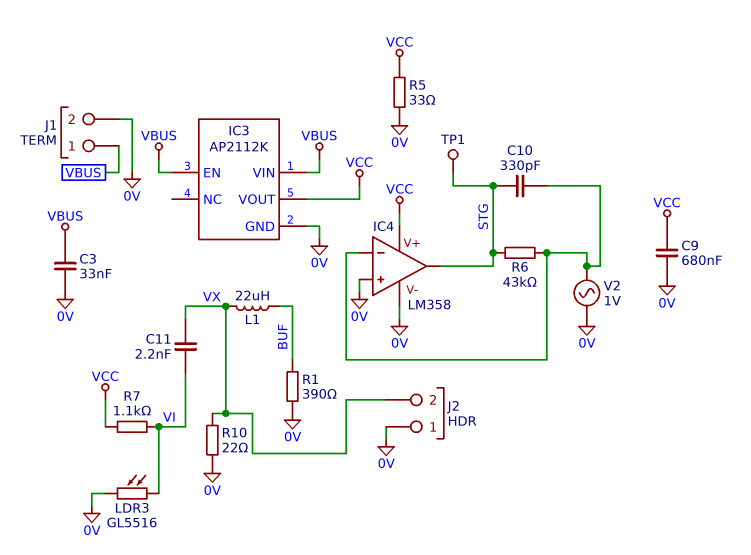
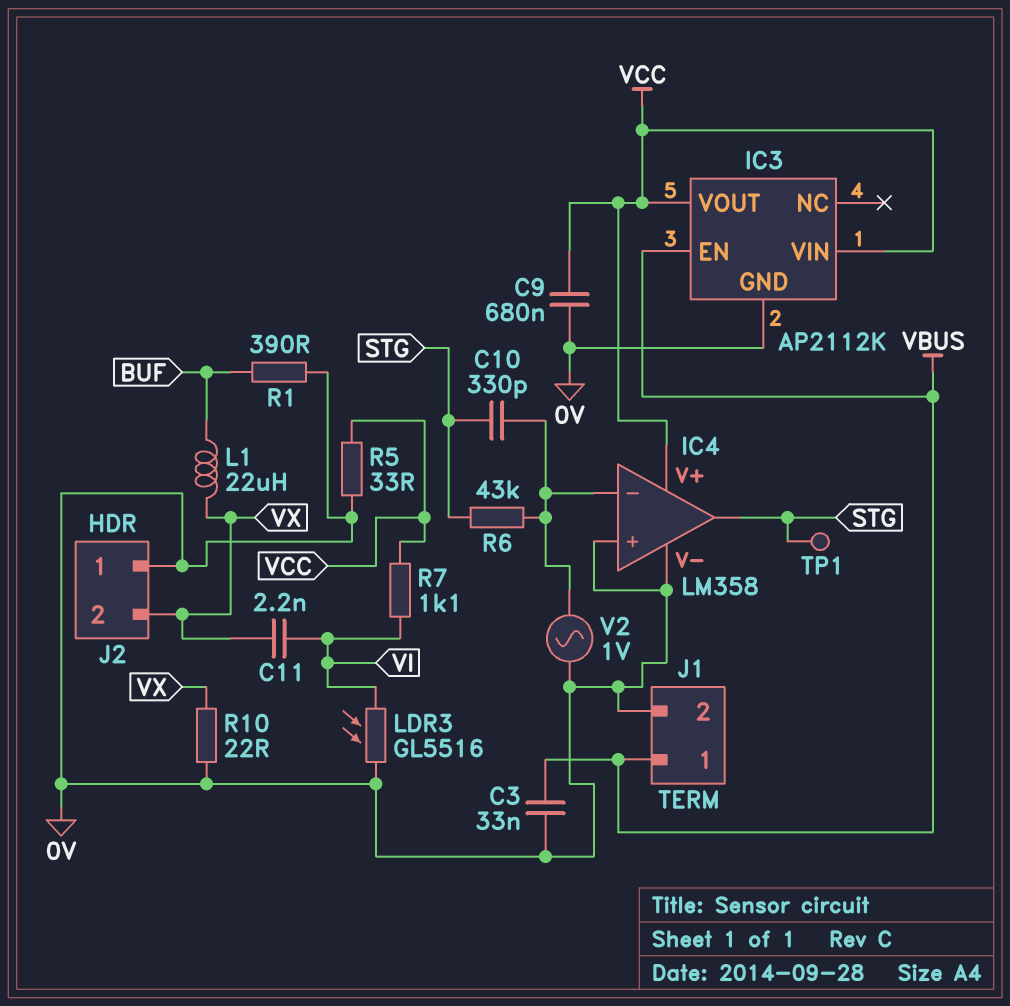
IC3 pin VIN: VBUS -> VCC

